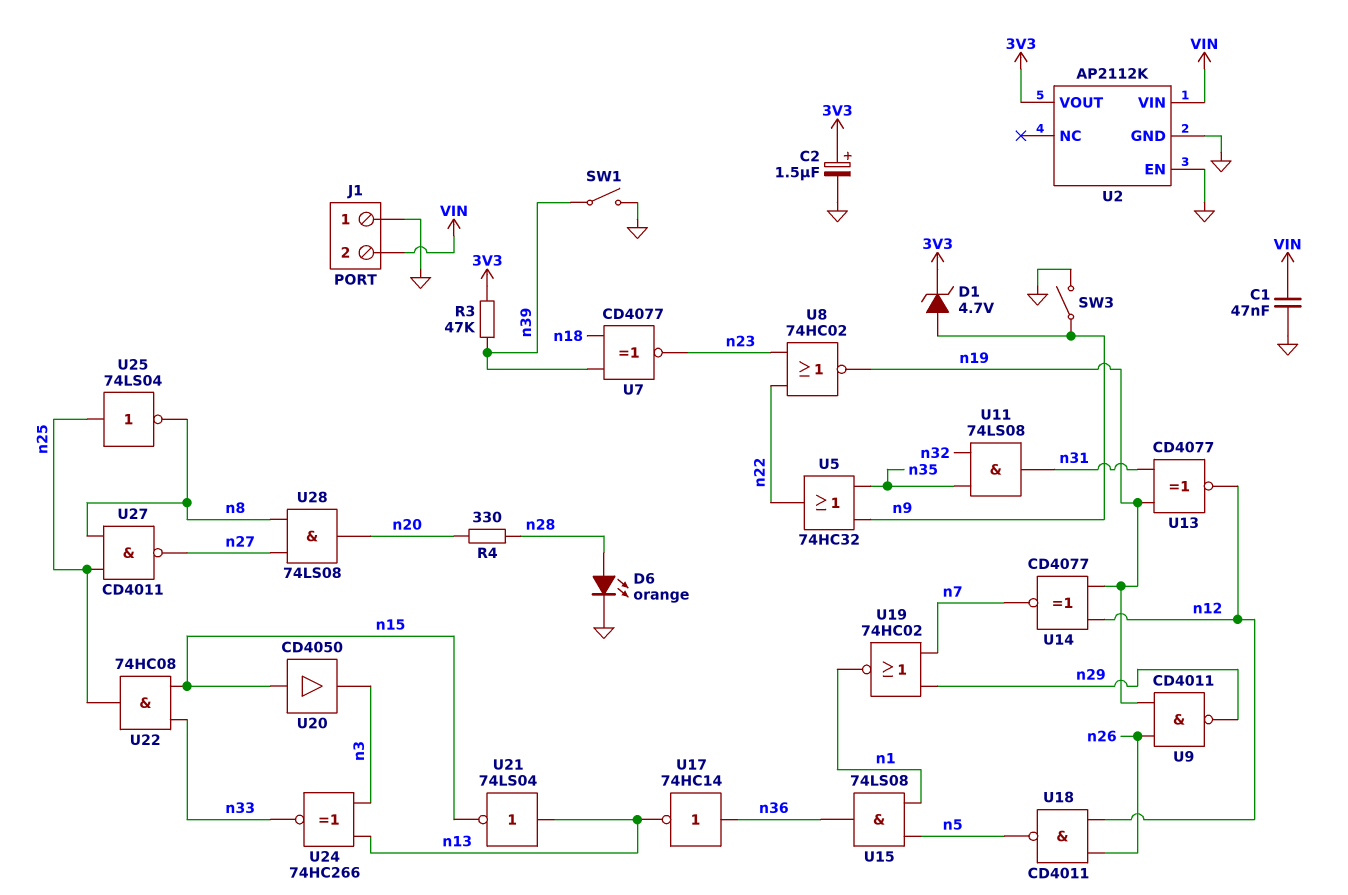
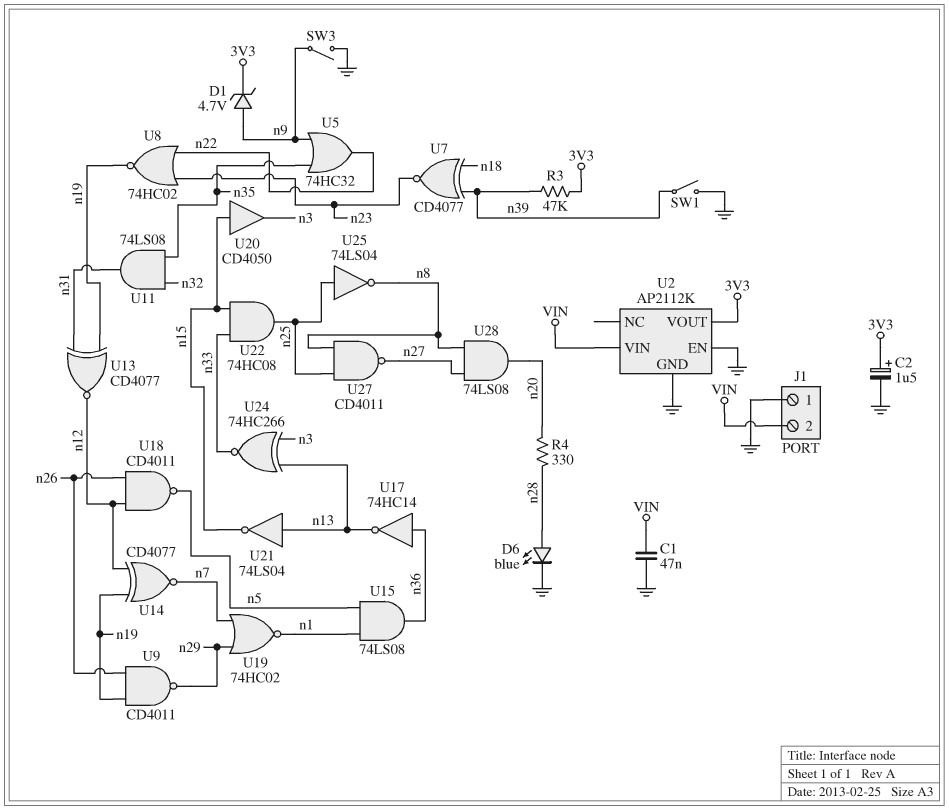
D6: LED orange (A n28, K GND) -> LED blue (A n28, K GND)

